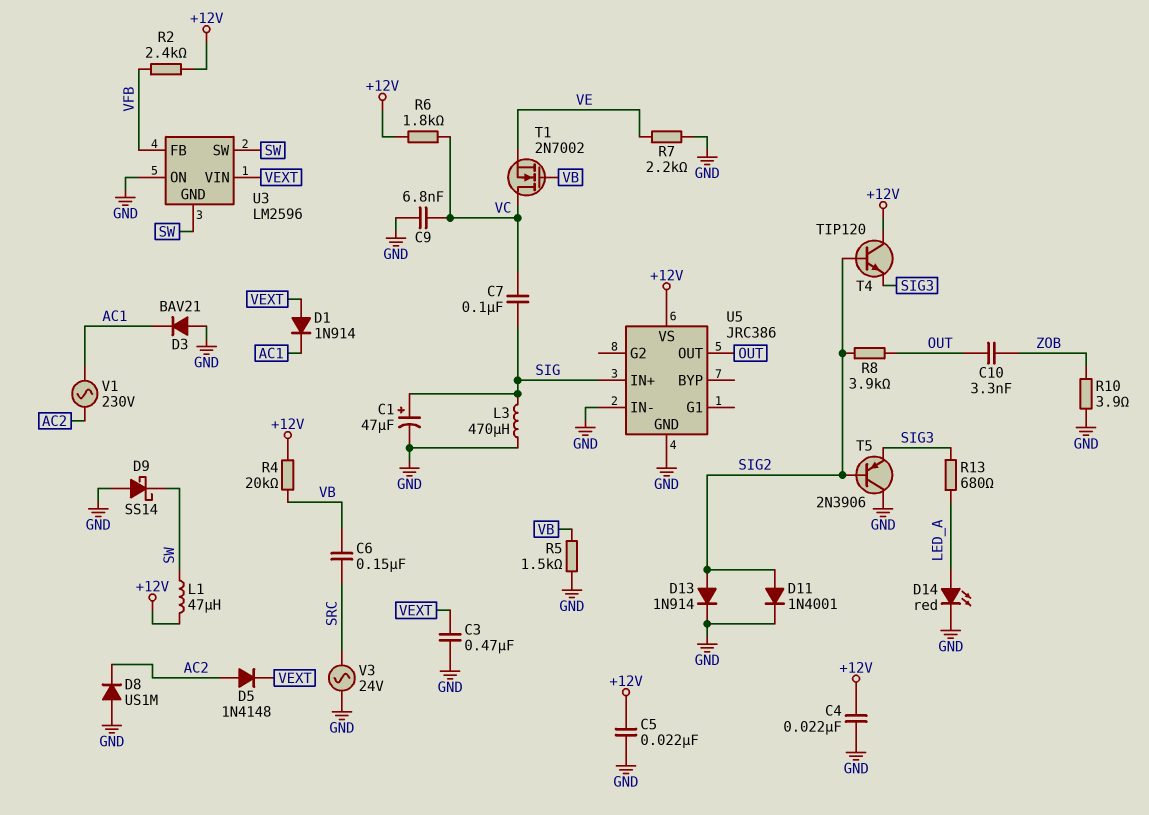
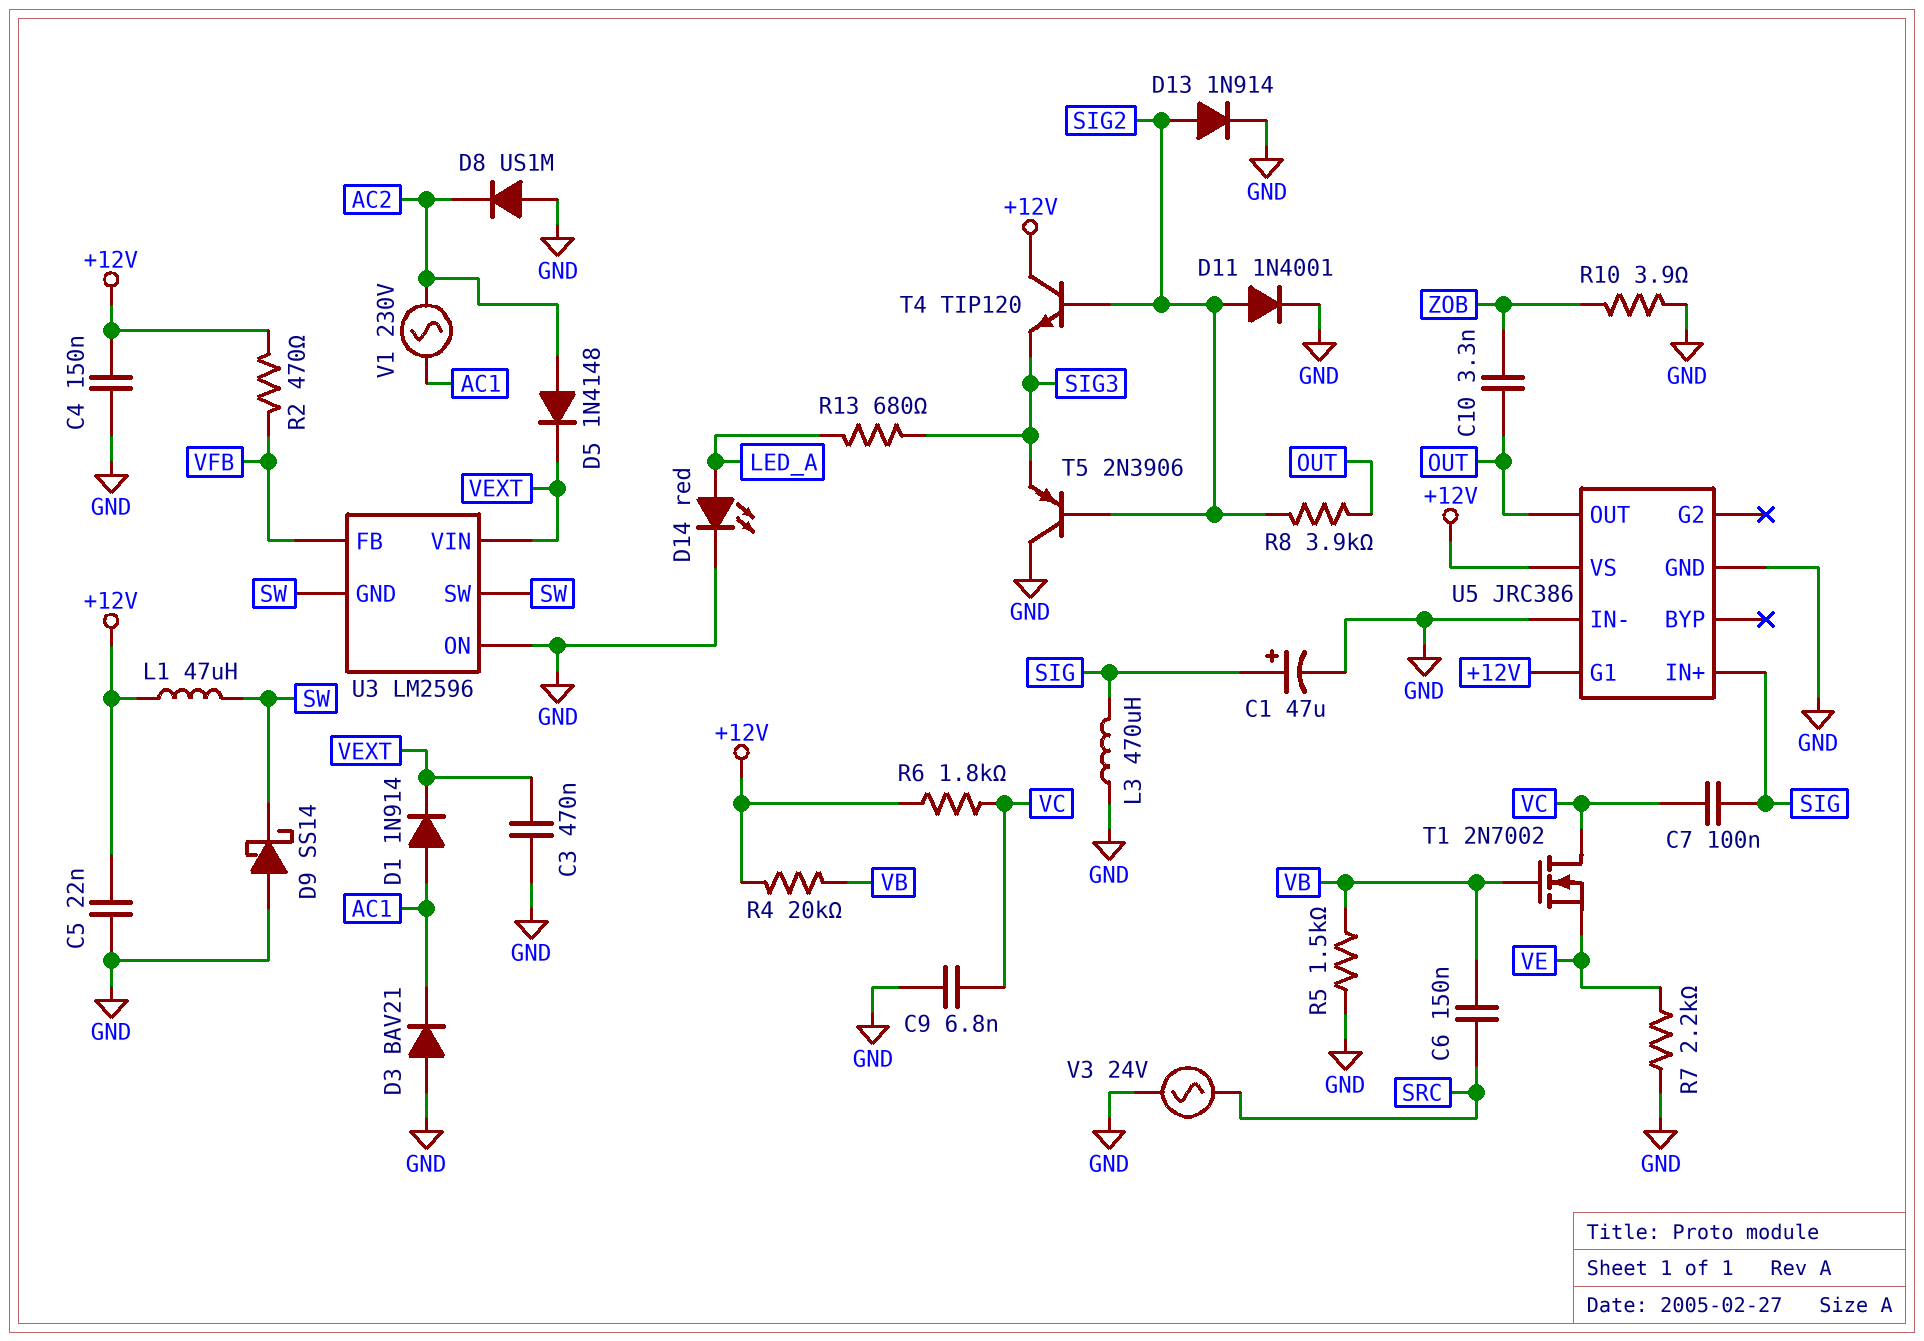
C4: 22nF (+12V, GND) -> 150nF (+12V, GND)
D1: diode 1N914 (A VEXT, K AC1) -> diode 1N914 (A AC1, K VEXT)
R2: 2.4k (+12V, VFB) -> 470 (+12V, VFB)
U5 pin G1: none -> +12V

